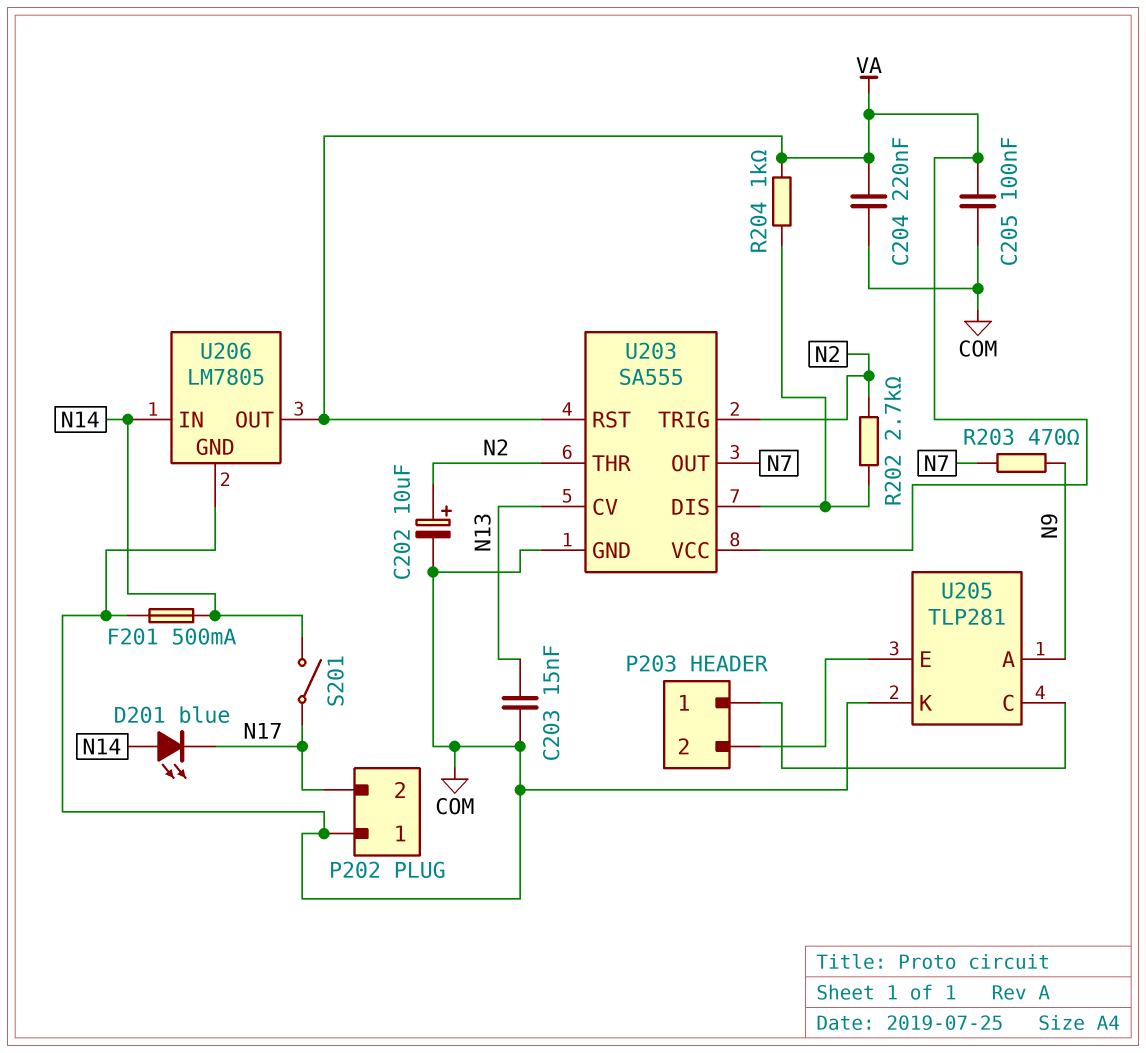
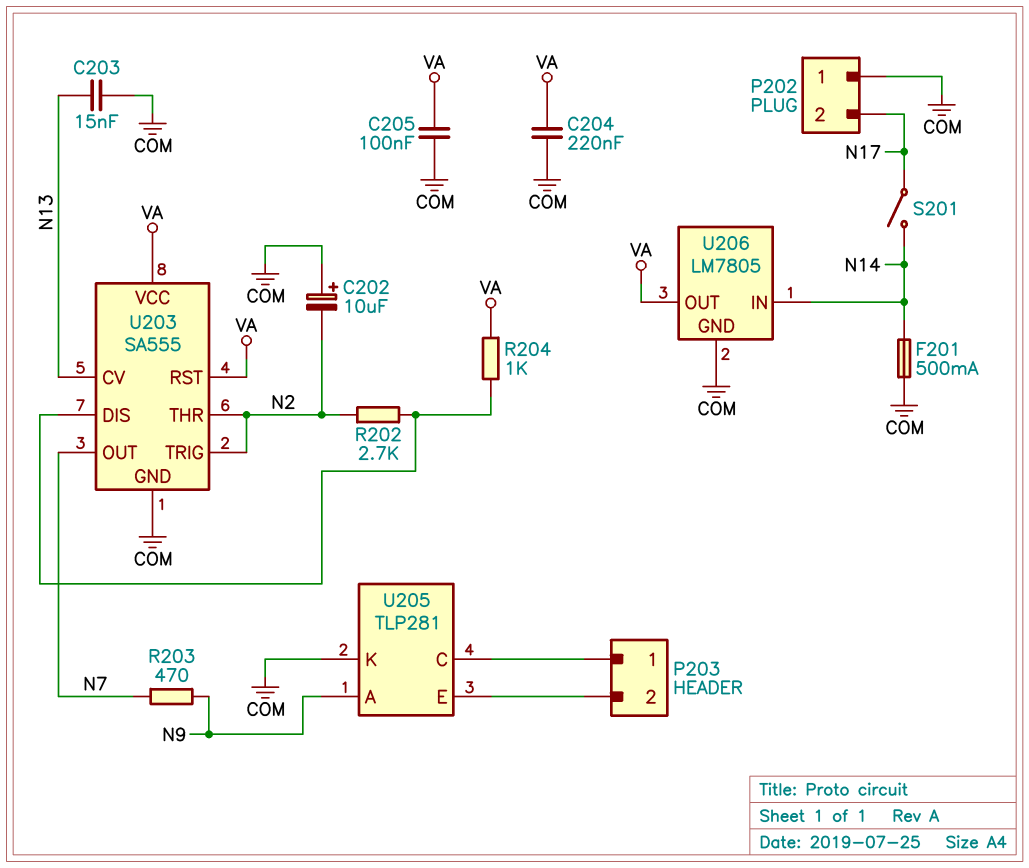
C202: 10uF (plus N2, minus COM) -> 10uF (plus COM, minus N2)
D201: LED blue (A N14, K N17) -> none

